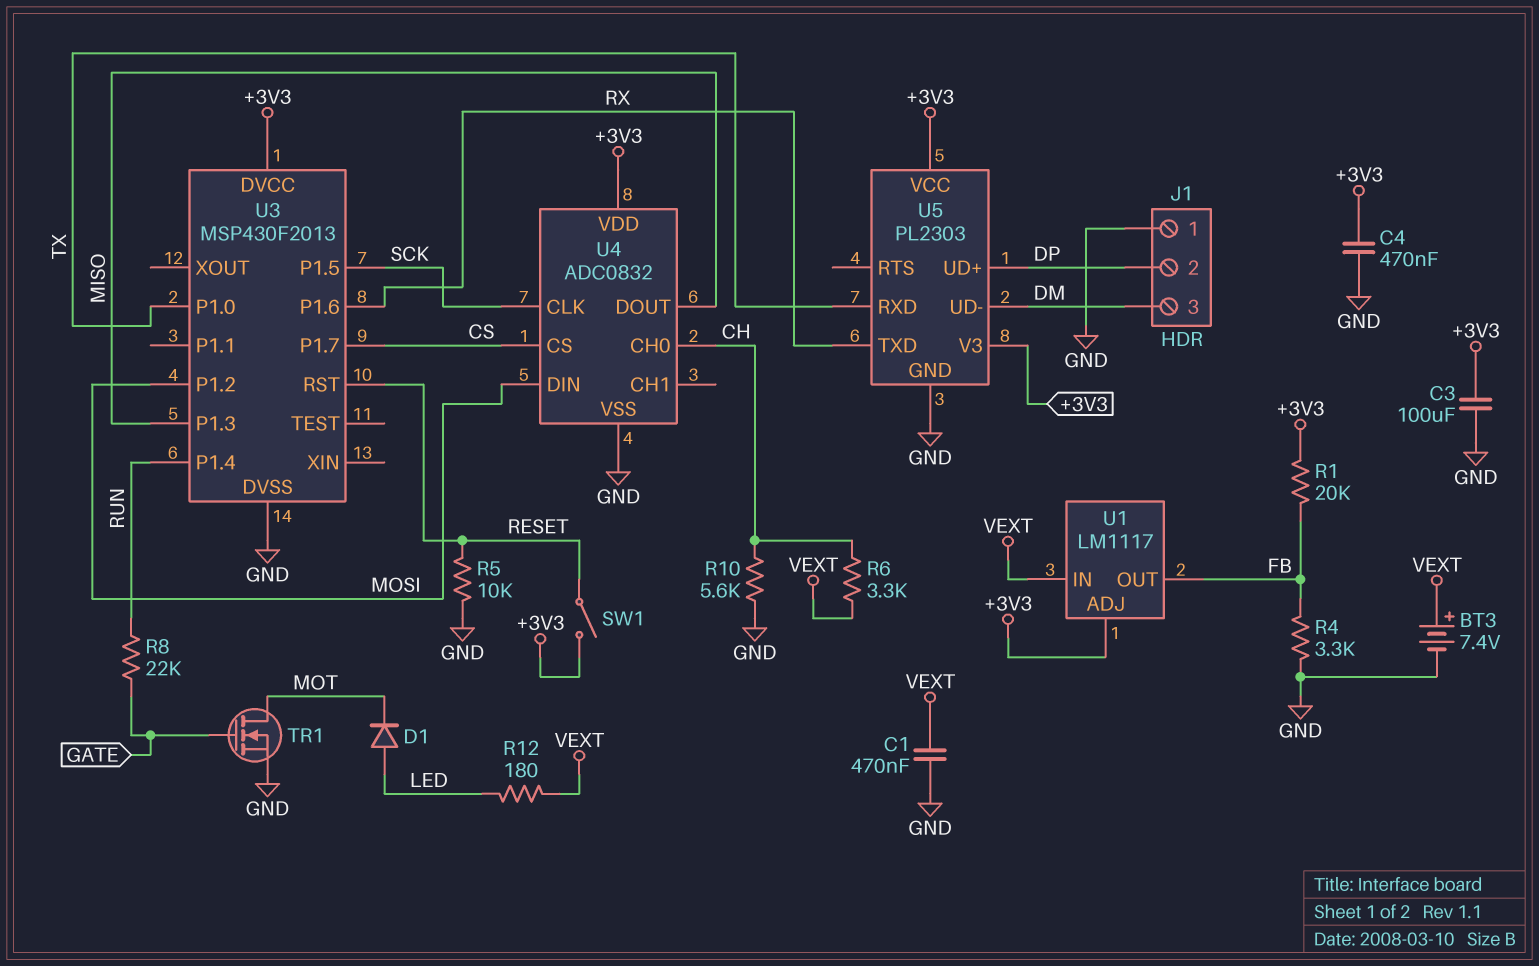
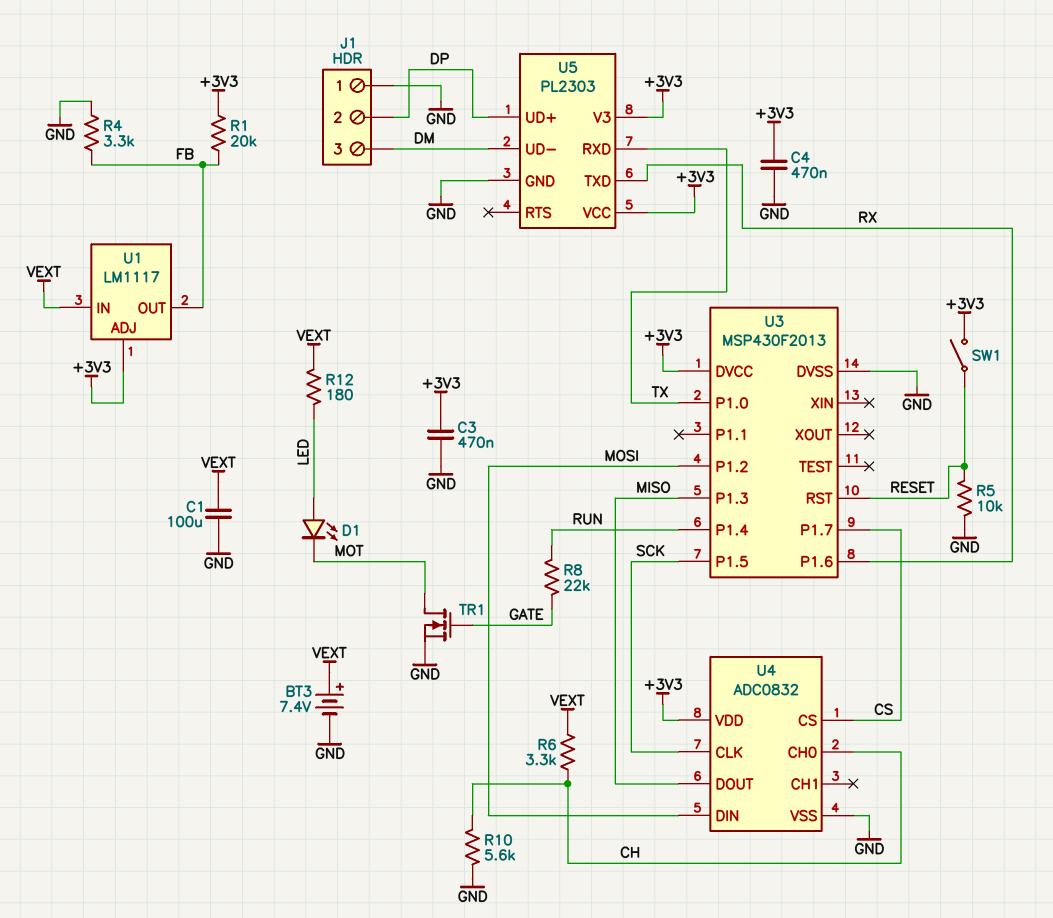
C1: 470nF (GND, VEXT) -> 100uF (GND, VEXT)
C3: 100uF (+3V3, GND) -> 470nF (+3V3, GND)
D1: diode (A LED, K MOT) -> LED (A LED, K MOT)

